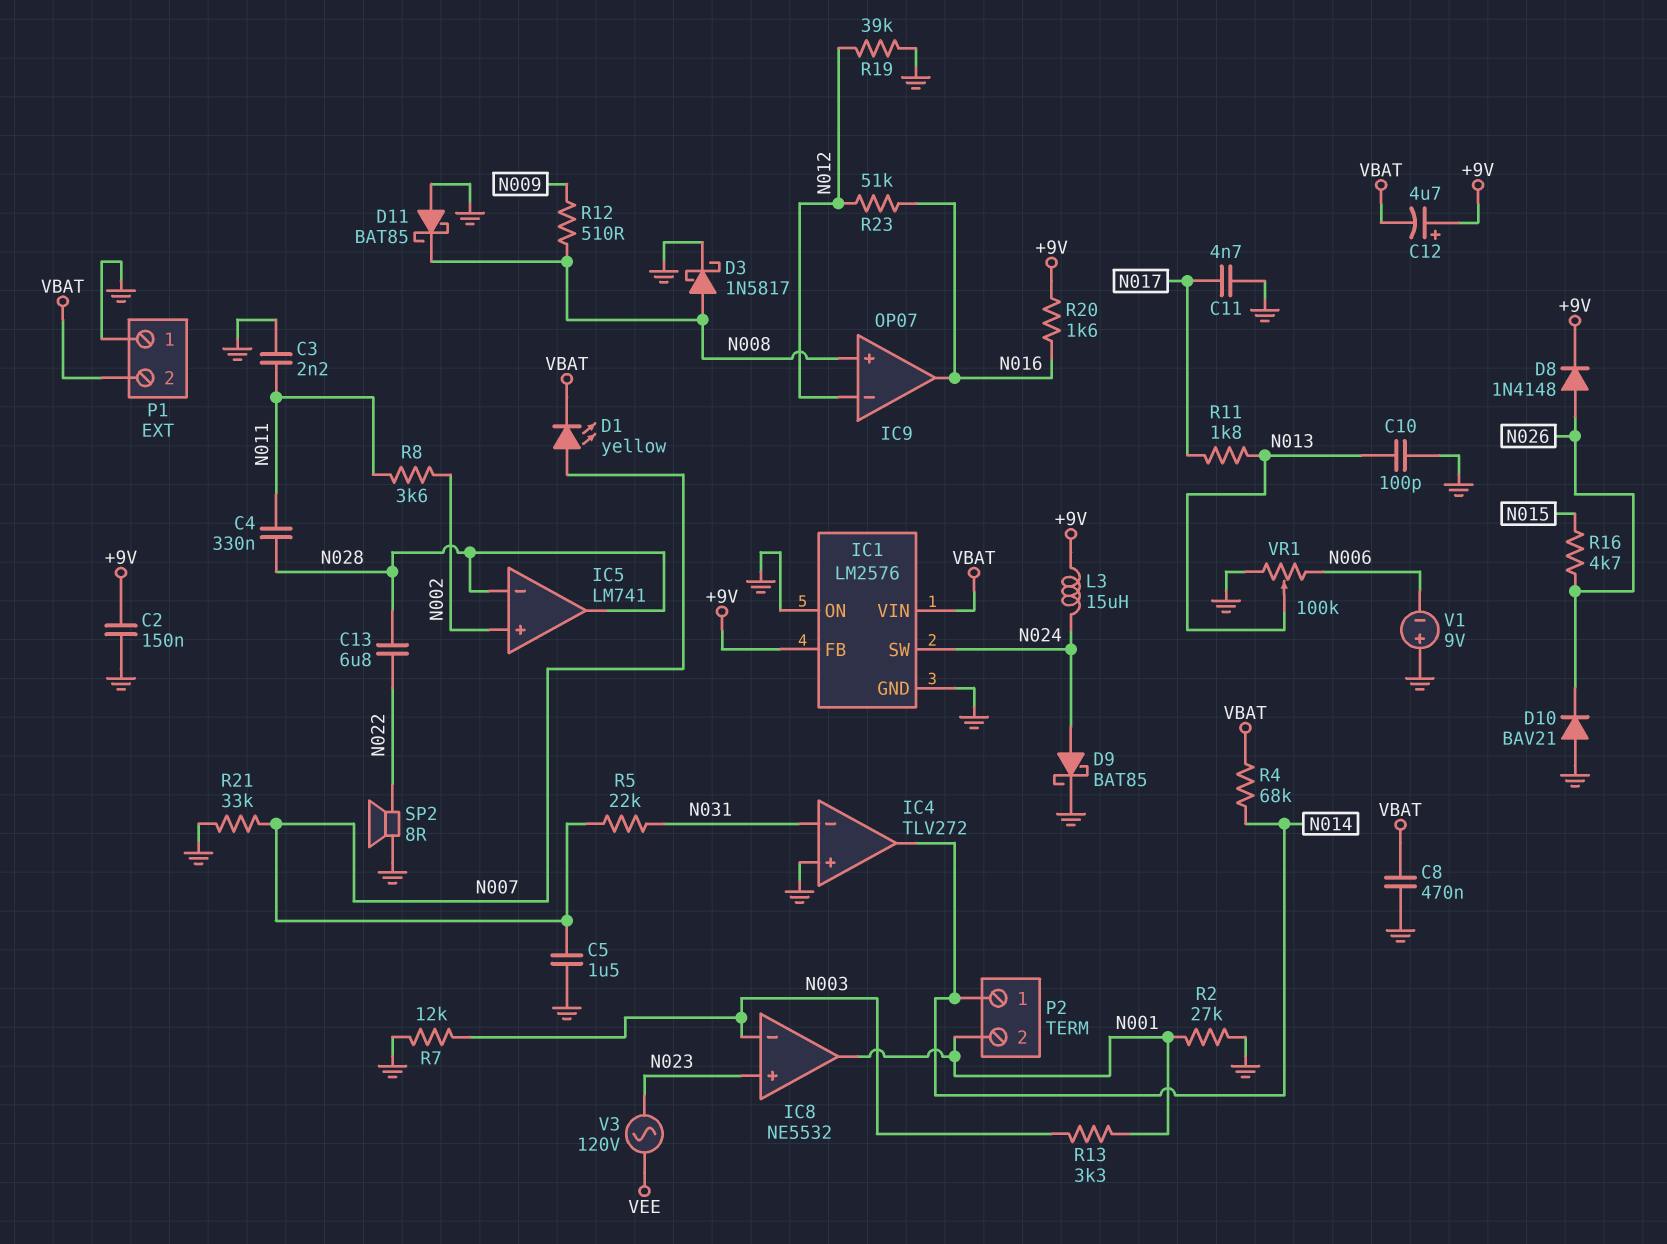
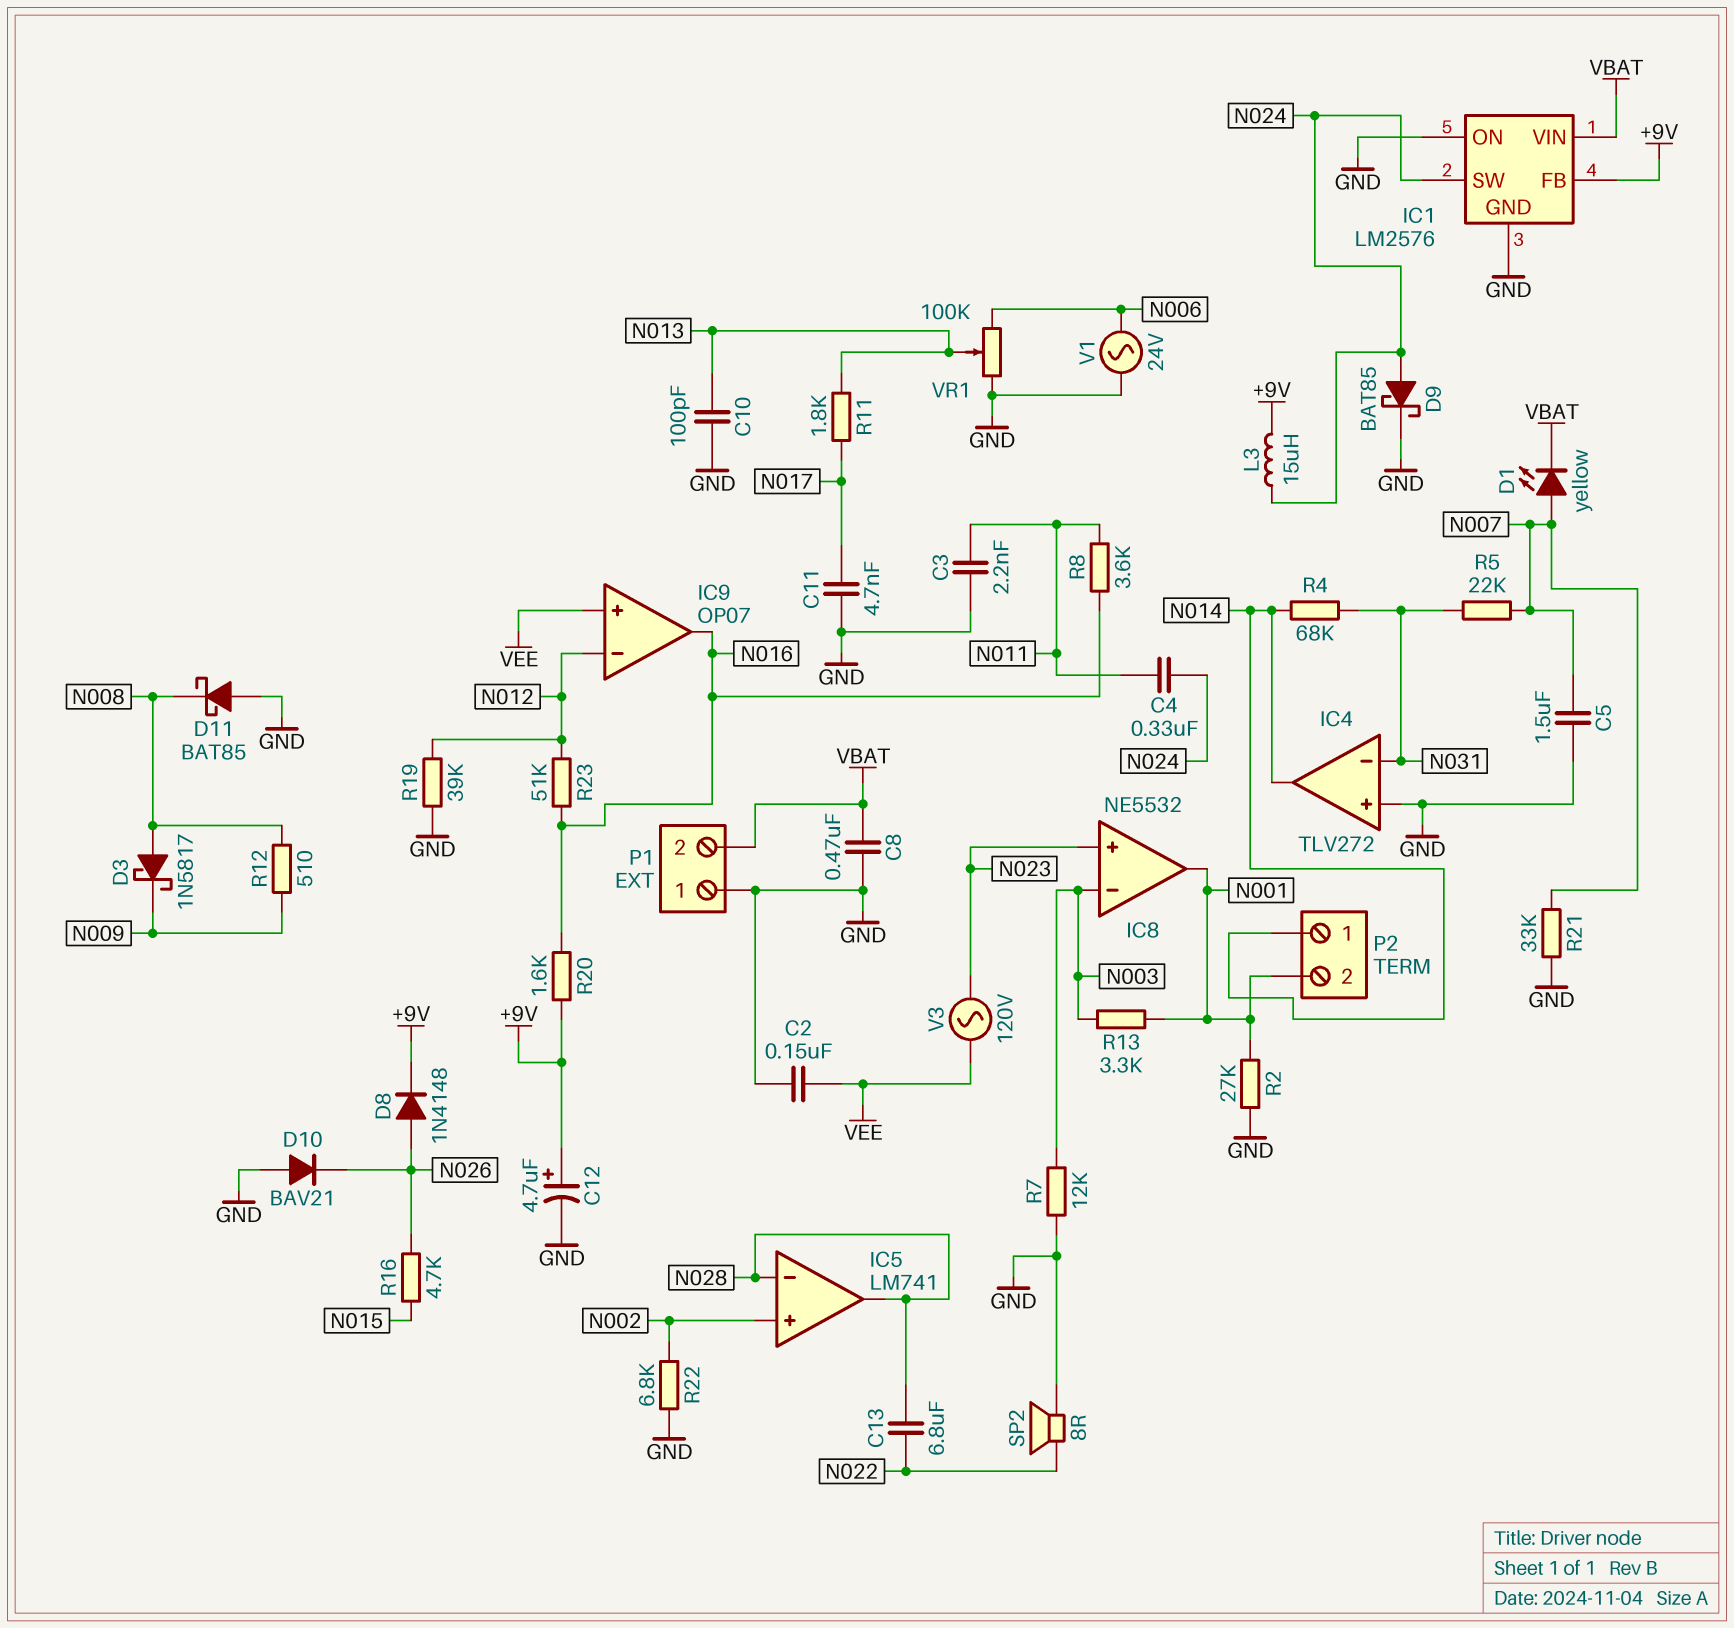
C2: 150nF (+9V, GND) -> 150nF (GND, VEE)
C4: 330nF (N011, N028) -> 330nF (N011, N024)
C12: 4.7uF (plus +9V, minus VBAT) -> 4.7uF (plus +9V, minus GND)
D3: schottky 1N5817 (A N008, K GND) -> schottky 1N5817 (A N008, K N009)
IC9 pin in+: N008 -> VEE
R4: 68k (N014, VBAT) -> 68k (N014, N031)
R8: 3.6k (N002, N011) -> 3.6k (N011, N016)
R22: none -> 6.8k (GND, N002)
V1: 9V (plus GND, minus N006) -> AC 24V (GND, N006)

